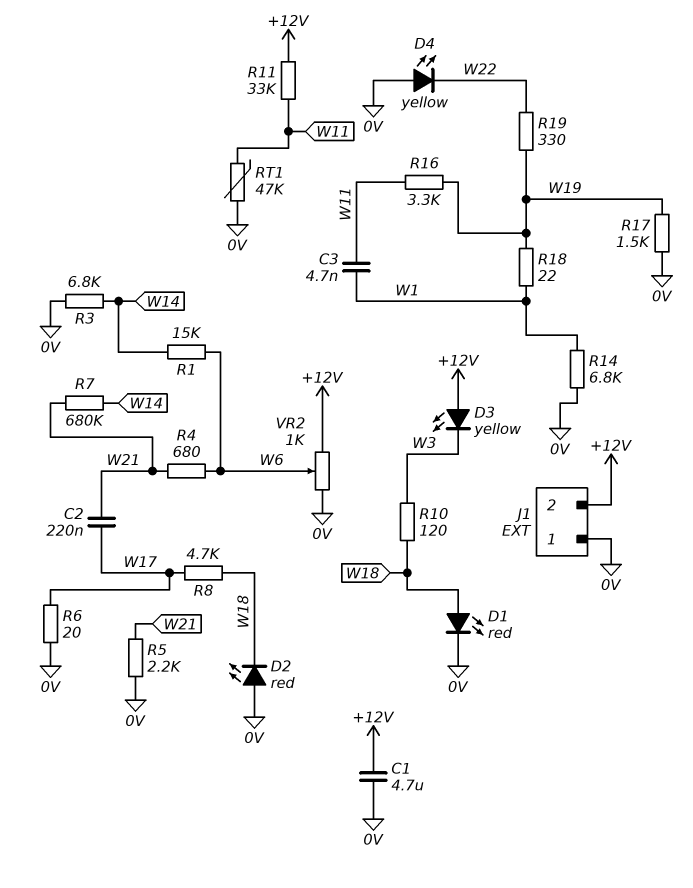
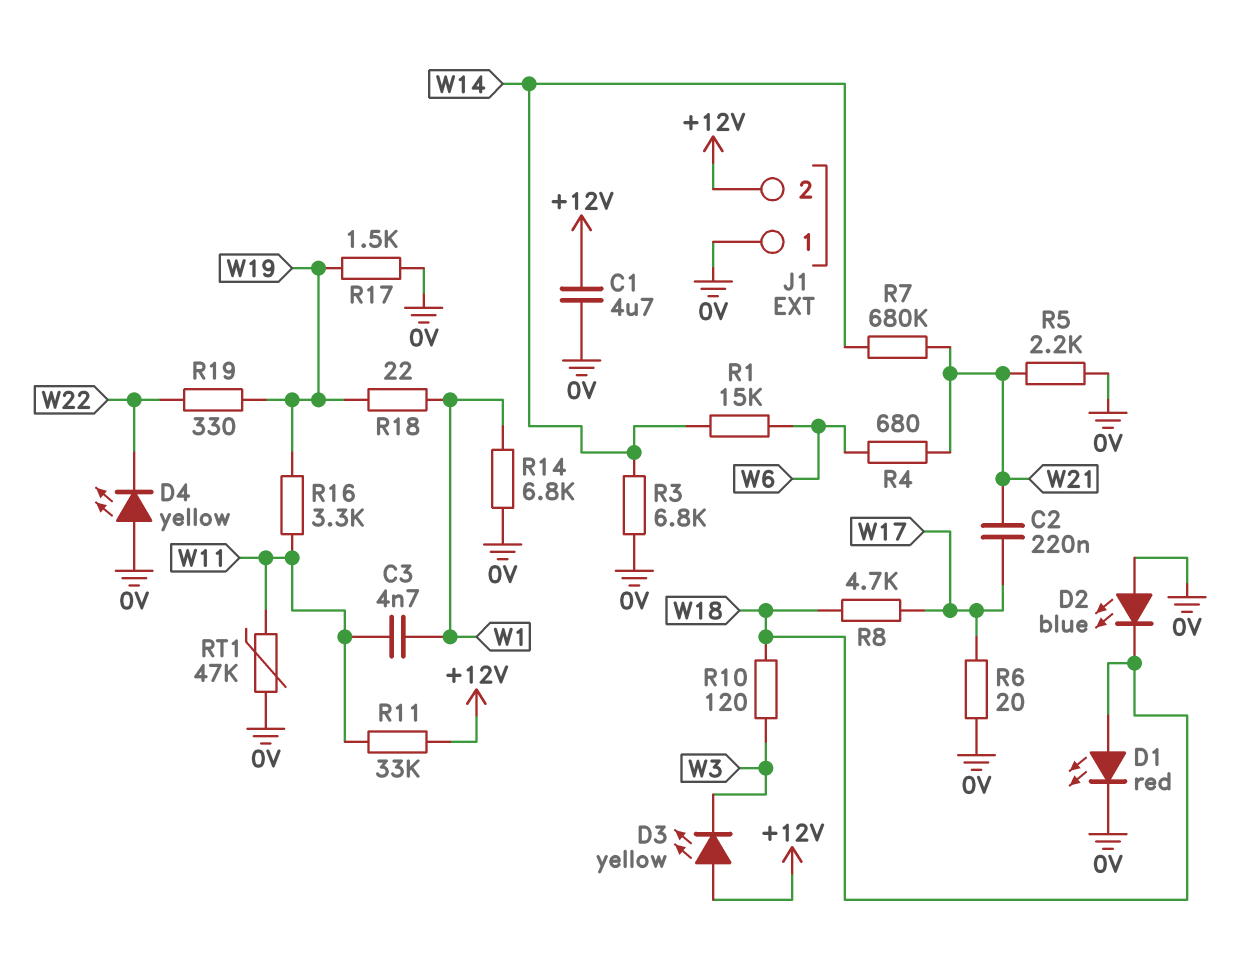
D2: LED red (A 0V, K W18) -> LED blue (A 0V, K W18)
VR2: 1k (+12V, 0V, wiper W6) -> none

